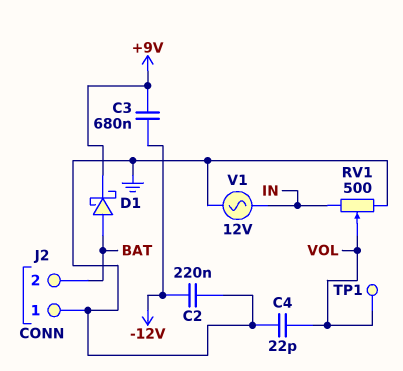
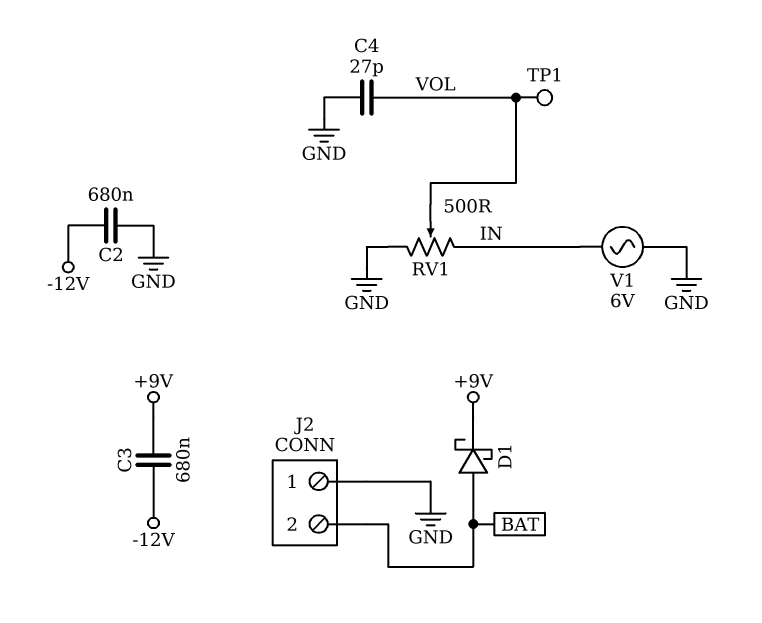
C2: 220nF (-12V, GND) -> 680nF (-12V, GND)
C4: 22pF (GND, VOL) -> 27pF (GND, VOL)
V1: AC 12V (GND, IN) -> AC 6V (GND, IN)

